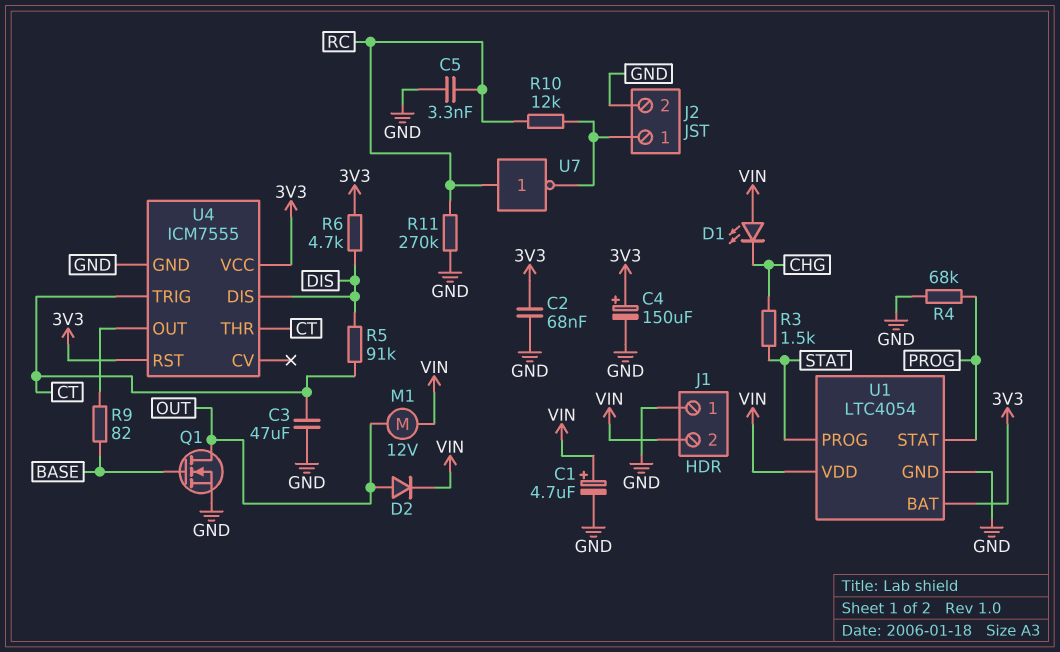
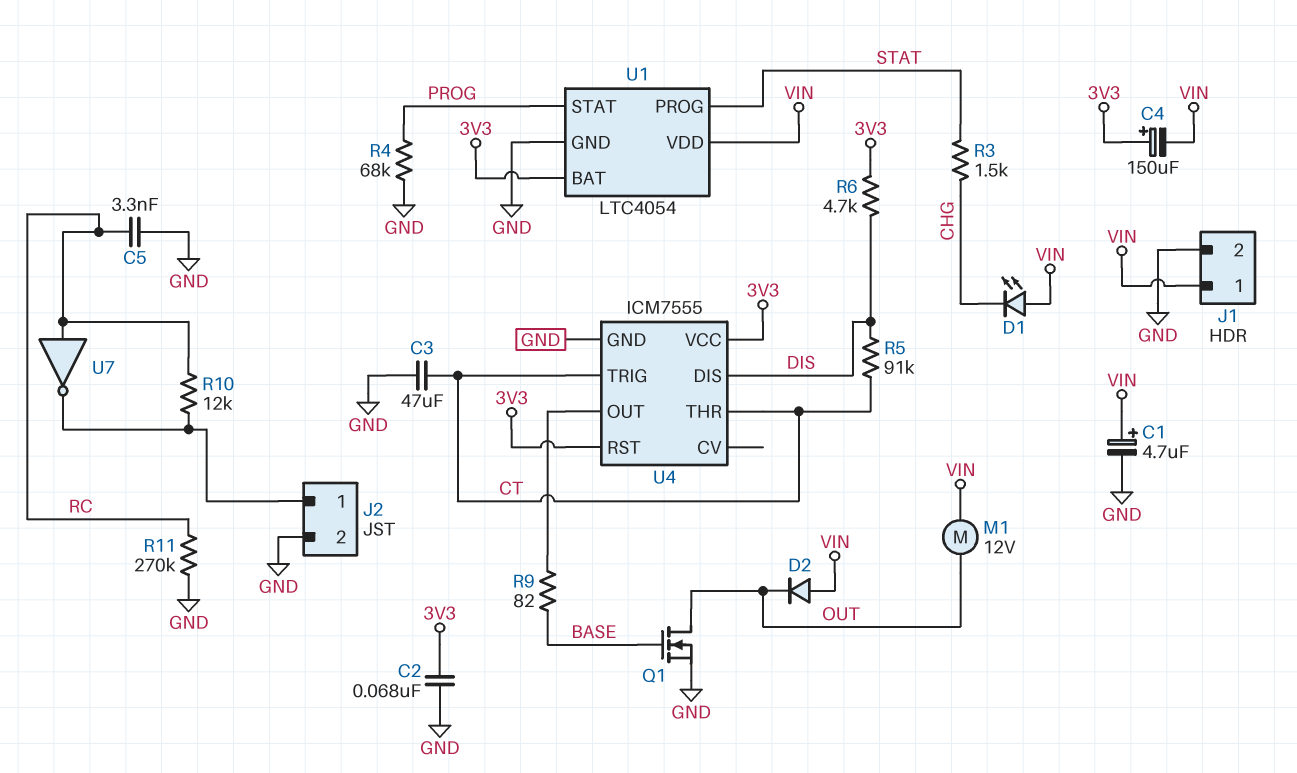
C4: 150uF (plus 3V3, minus GND) -> 150uF (plus 3V3, minus VIN)
D2: diode (A OUT, K VIN) -> diode (A VIN, K OUT)
J1 pin 1: GND -> VIN
J1 pin 2: VIN -> GND

